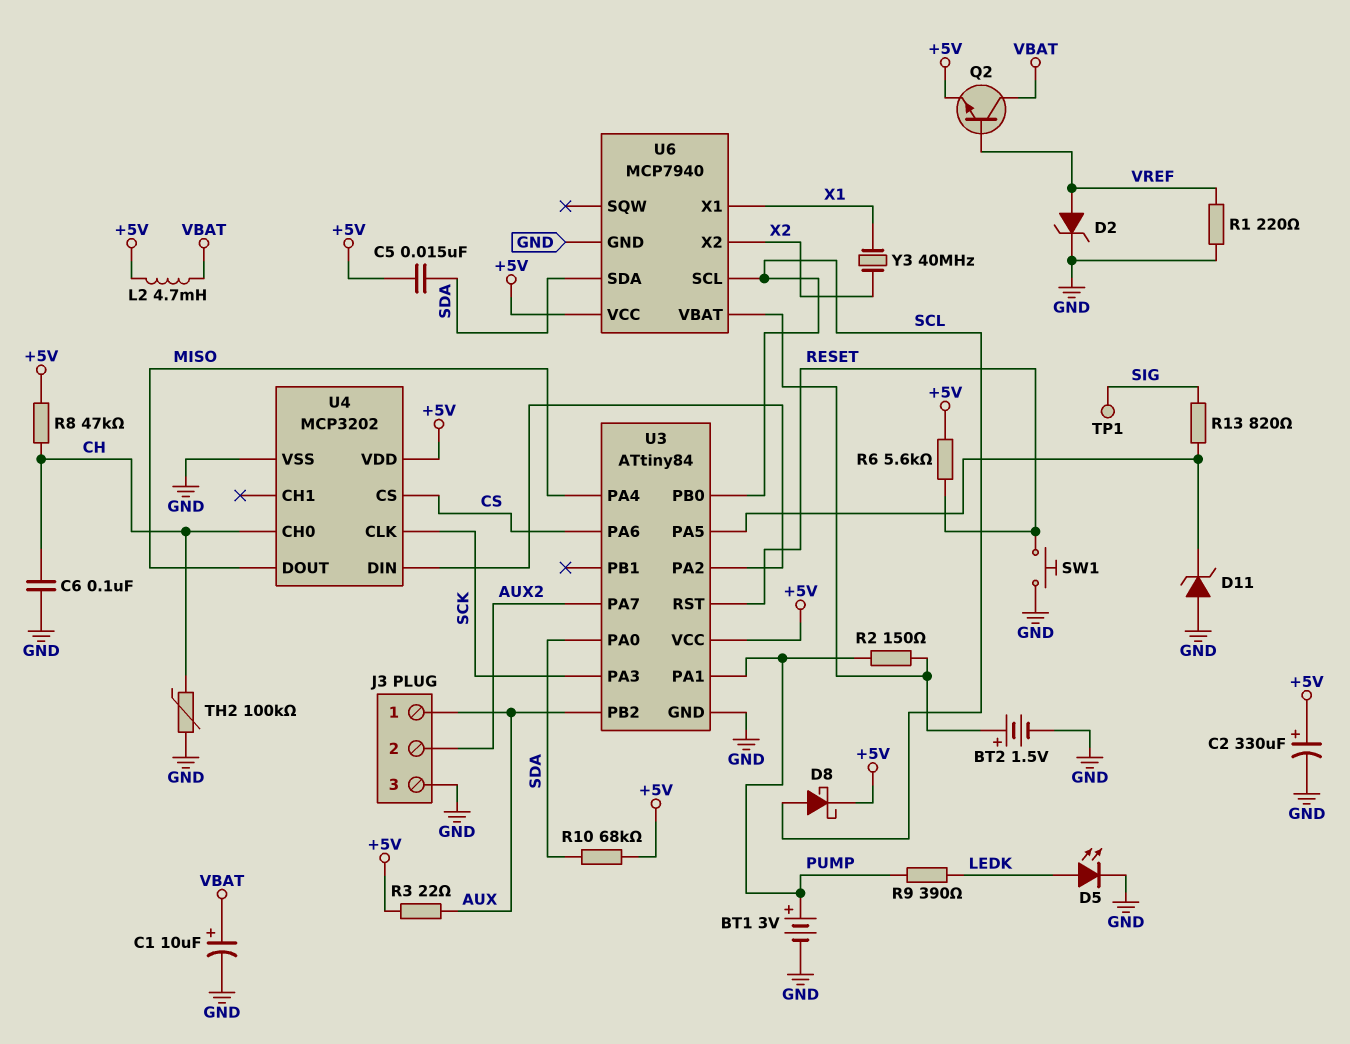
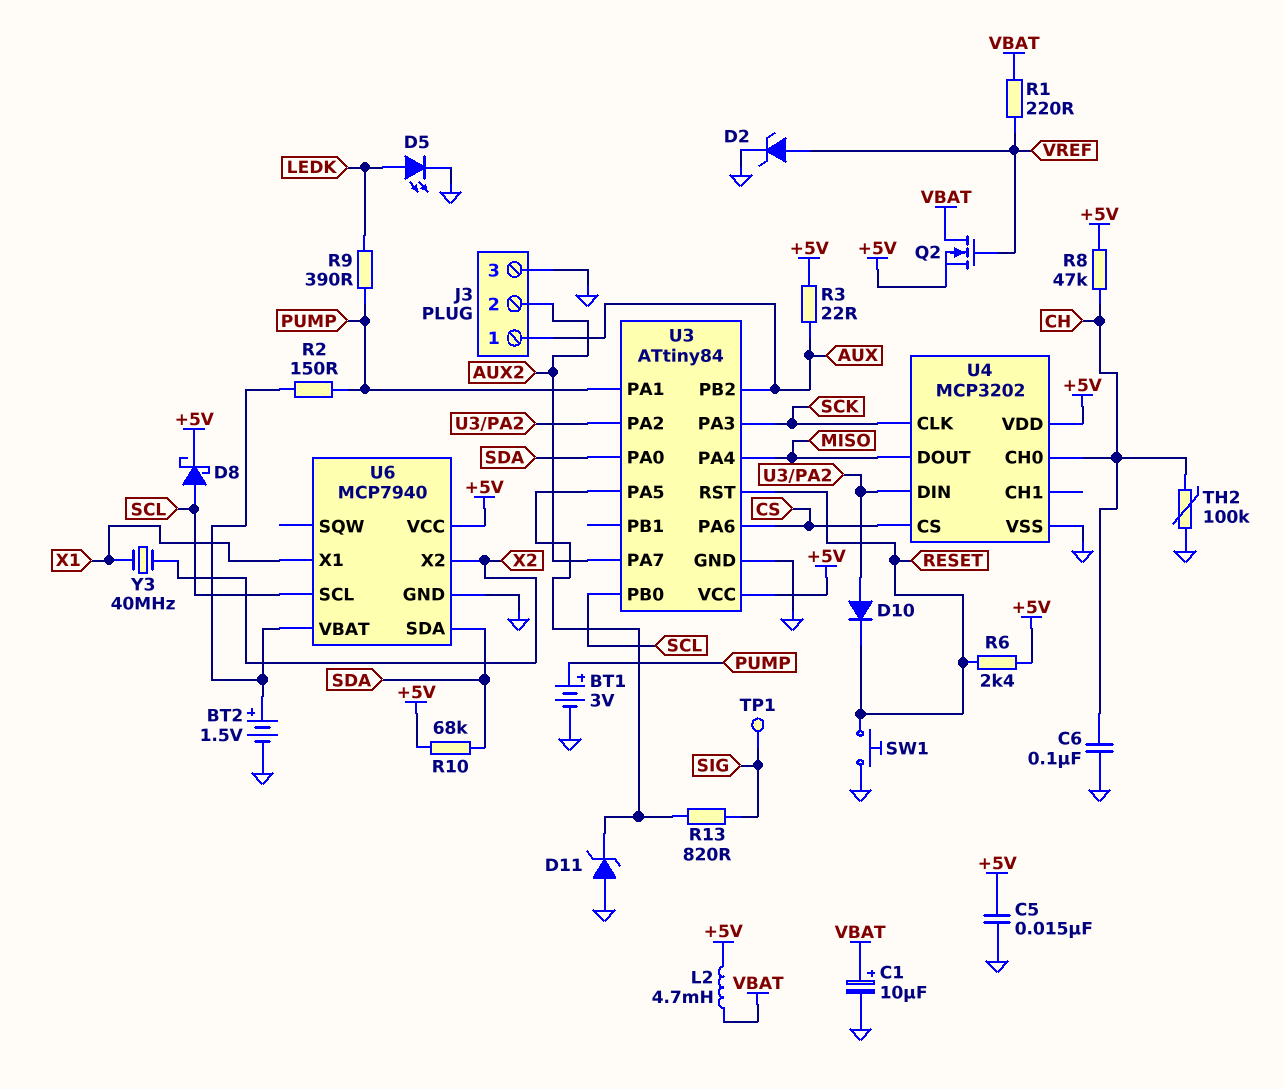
C2: 330uF (plus +5V, minus GND) -> none
C5: 15nF (+5V, SDA) -> 15nF (+5V, GND)
D10: none -> diode (A U3/PA2, K RESET)
Q2: NPN (B VREF, C VBAT, E +5V) -> NMOS (G VREF, D VBAT, S +5V)
R1: 220 (GND, VREF) -> 220 (VBAT, VREF)
R6: 5.6k (+5V, RESET) -> 2.4k (+5V, RESET)

